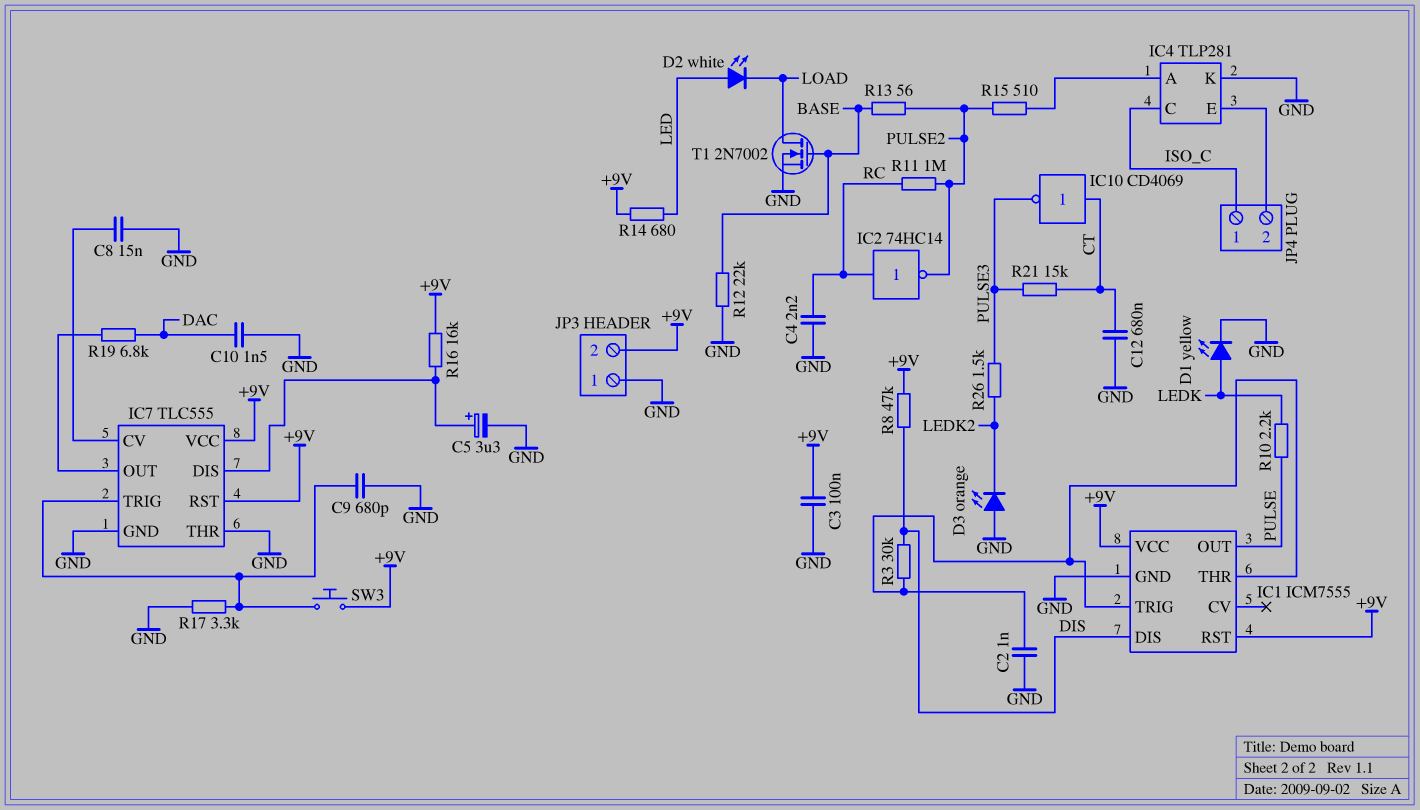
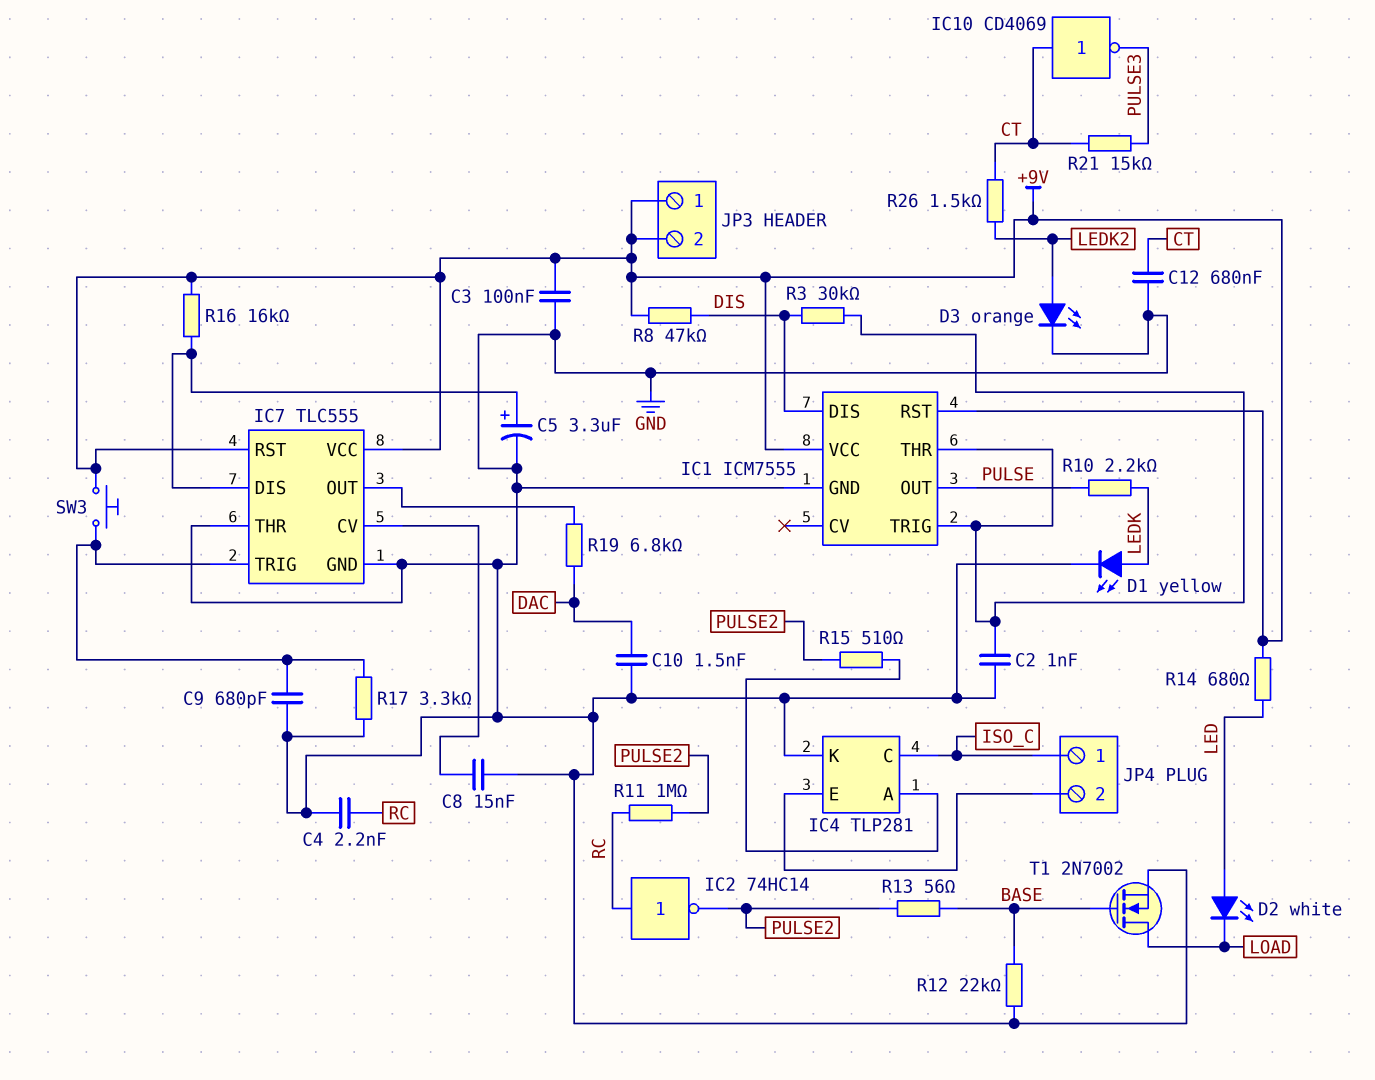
D3: LED orange (A GND, K LEDK2) -> LED orange (A LEDK2, K GND)
JP3 pin 1: GND -> +9V
R26: 1.5k (LEDK2, PULSE3) -> 1.5k (CT, LEDK2)

